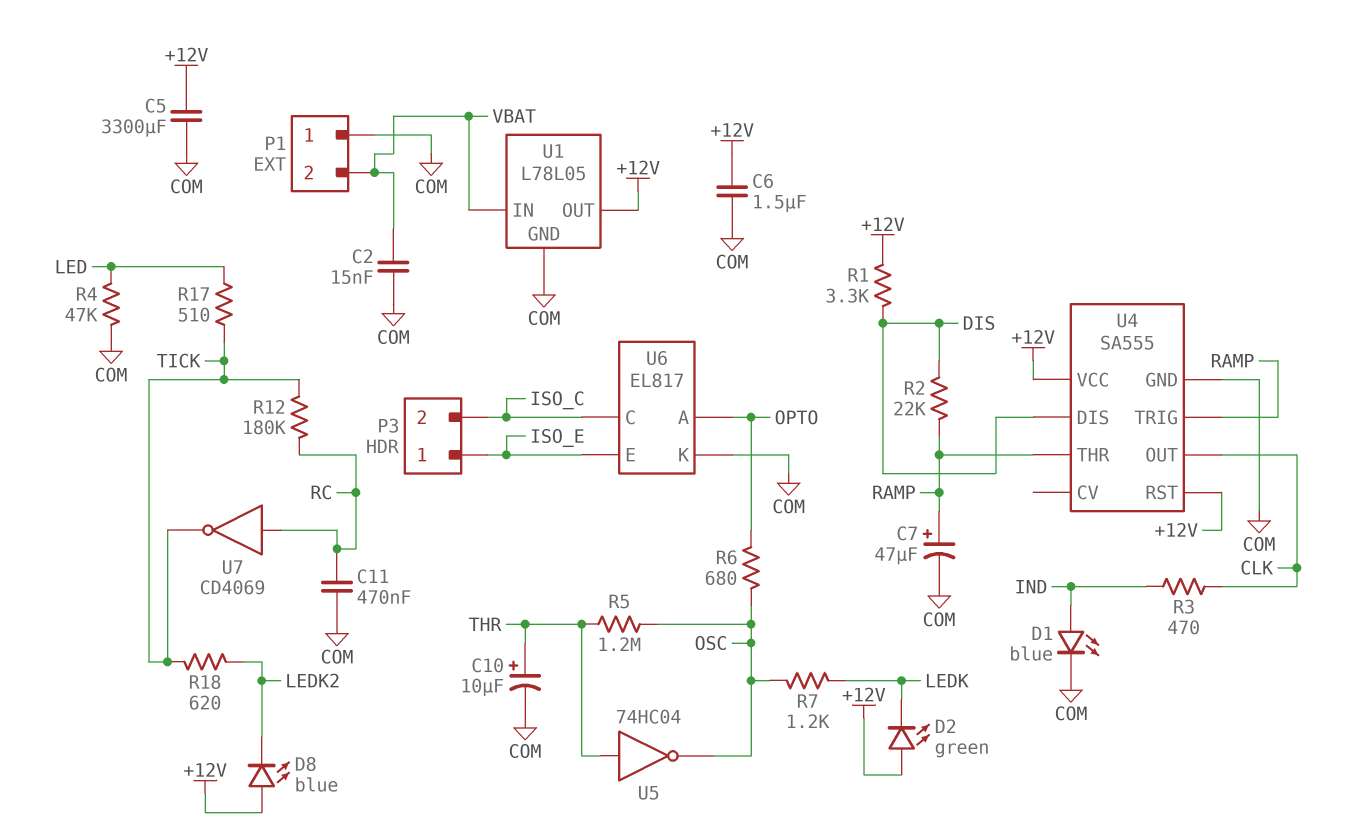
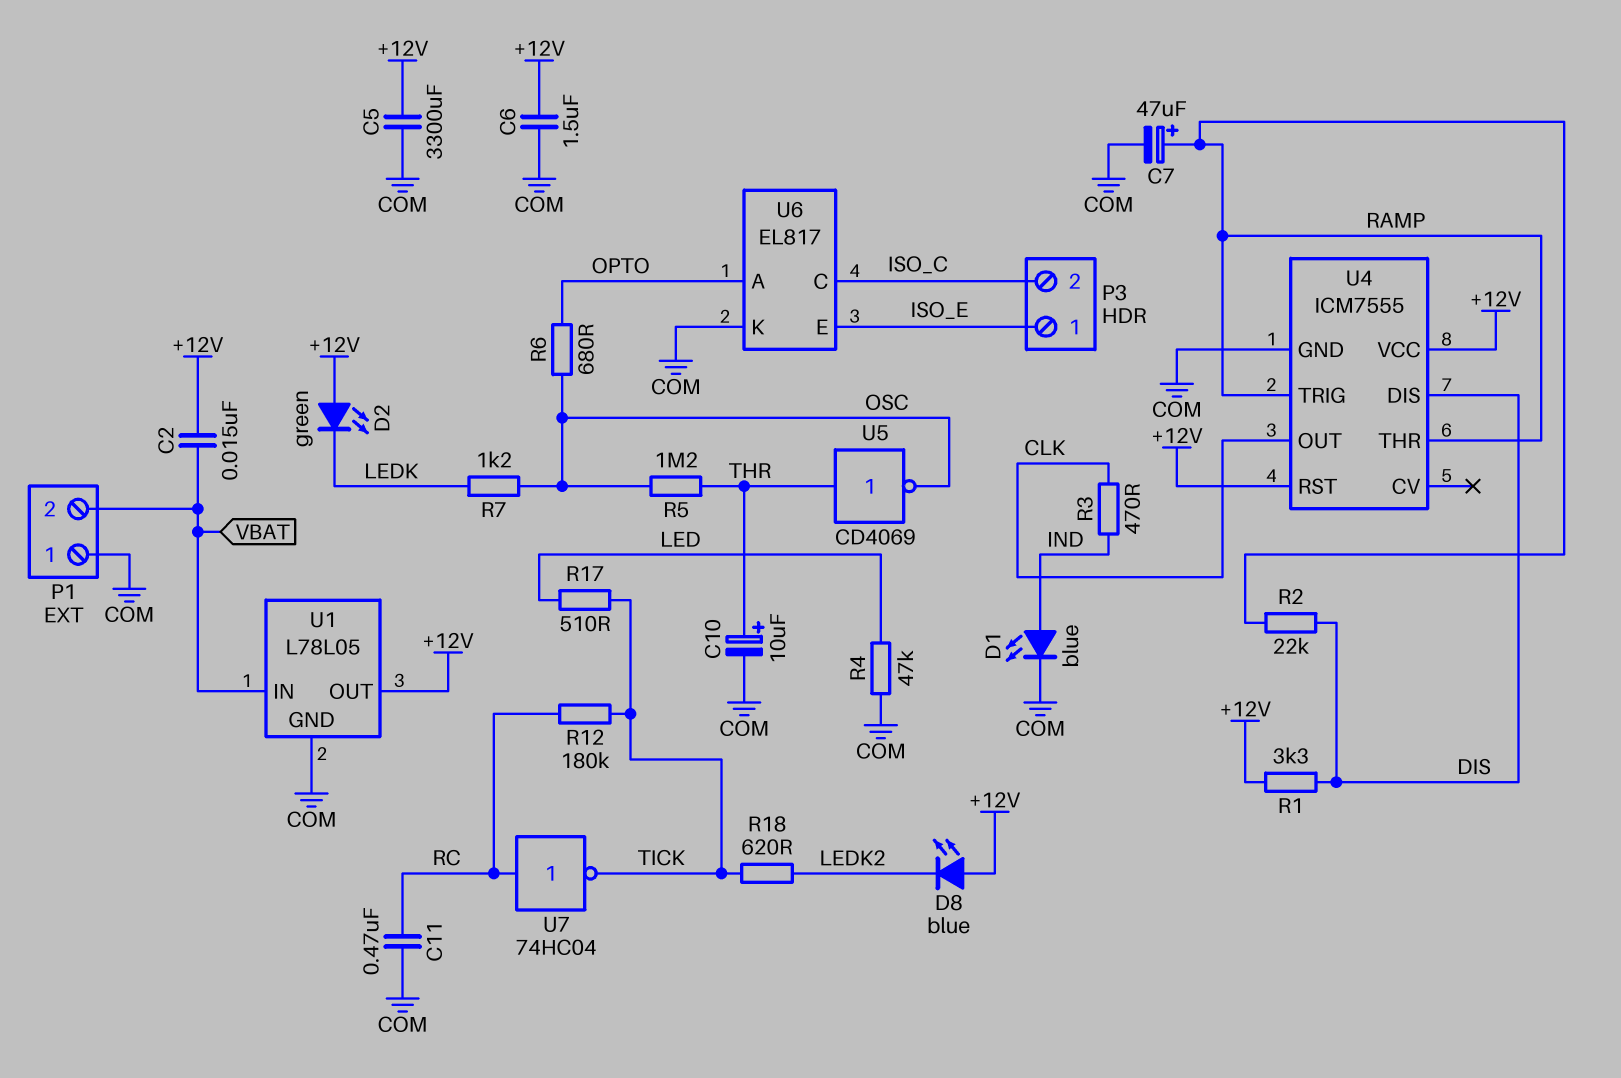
C2: 15nF (COM, VBAT) -> 15nF (+12V, VBAT)
U4: SA555 -> ICM7555
U5: NOT 74HC04 (in THR, out OSC) -> NOT CD4069 (in THR, out OSC)
U7: NOT CD4069 (in RC, out TICK) -> NOT 74HC04 (in RC, out TICK)

